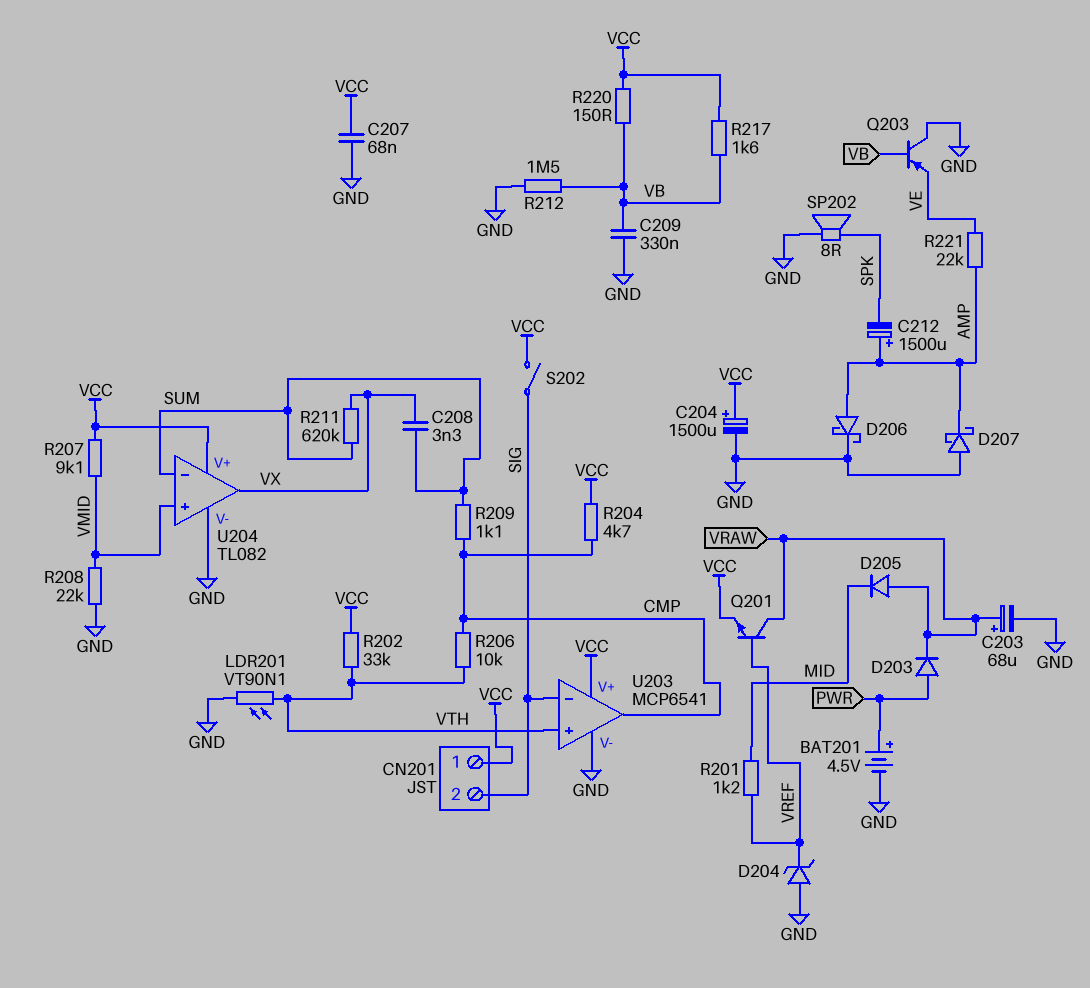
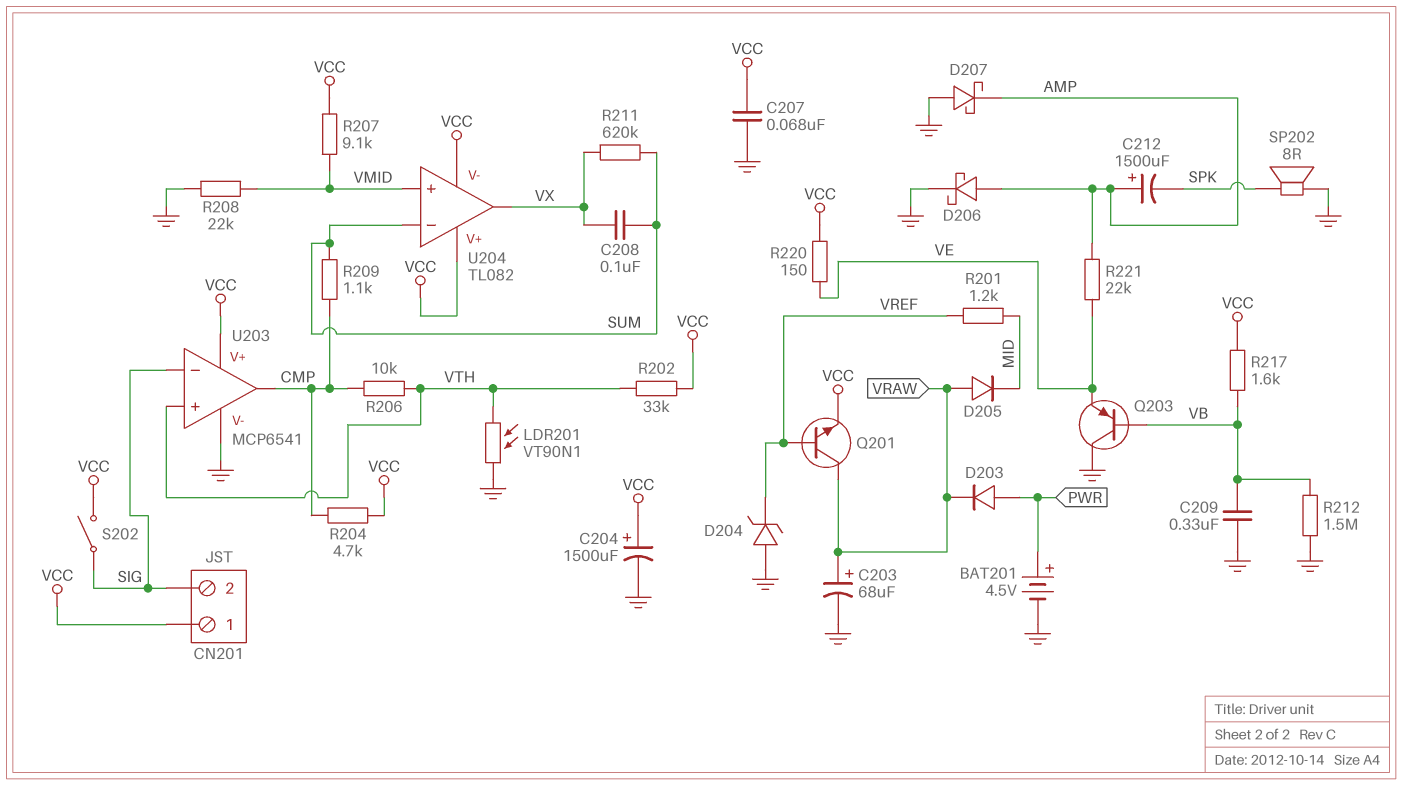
C208: 3.3nF (SUM, VX) -> 100nF (SUM, VX)
R220: 150 (VB, VCC) -> 150 (VCC, VE)
U204 pin V-: GND -> VCC

